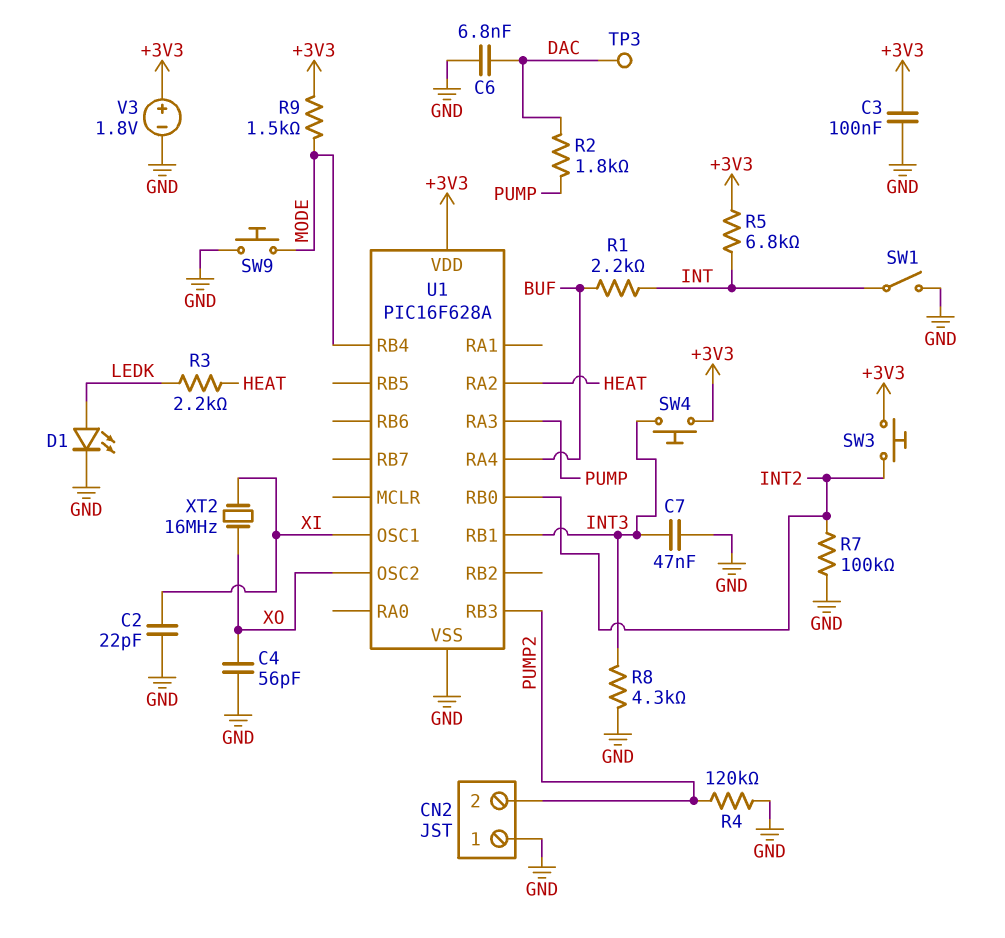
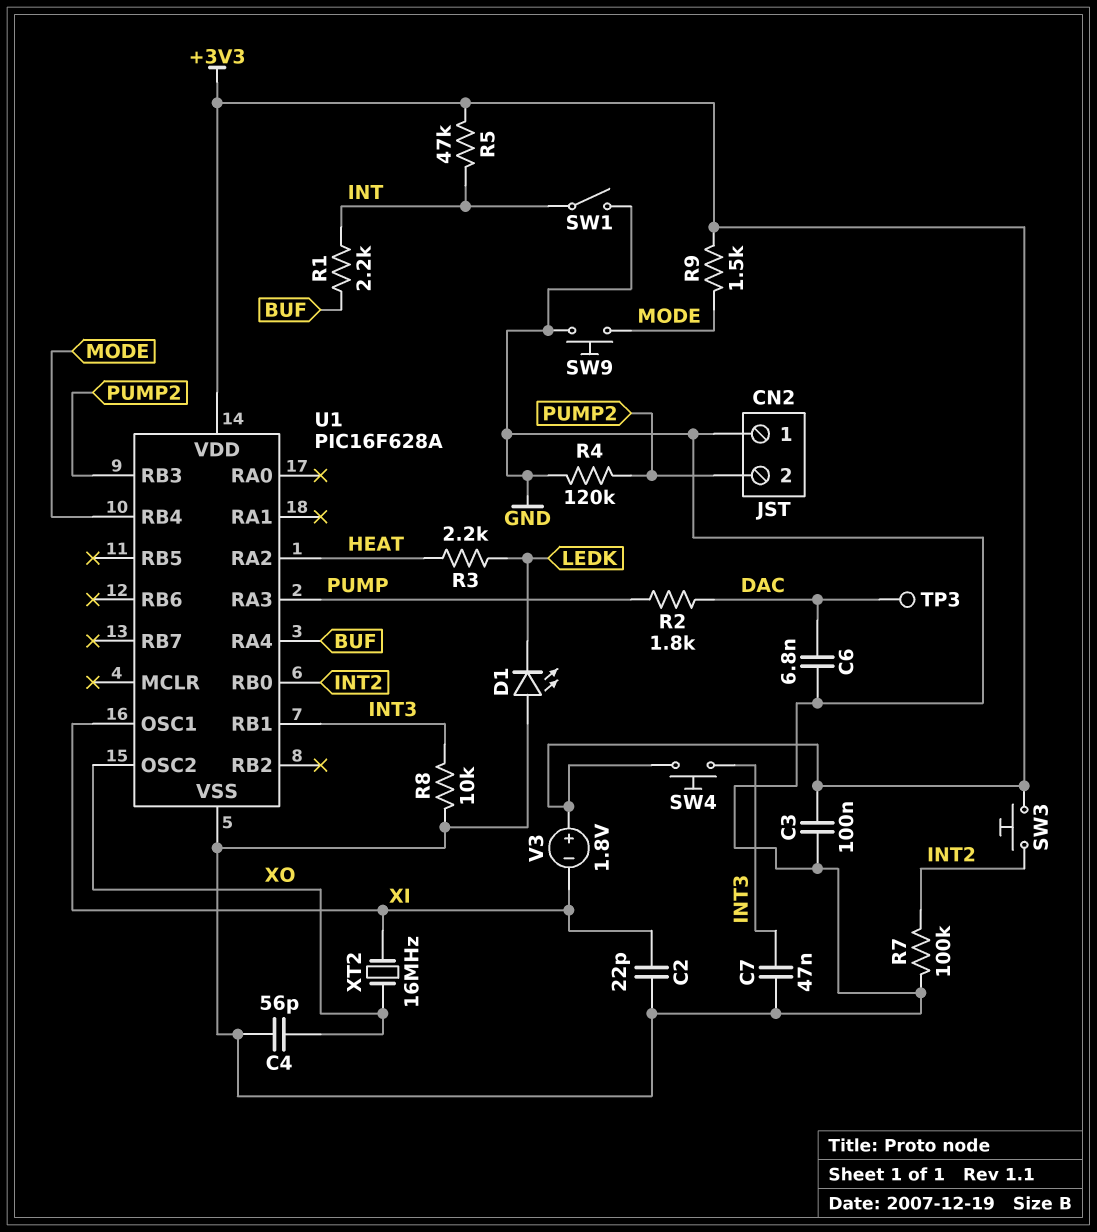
D1: LED (A LEDK, K GND) -> LED (A GND, K LEDK)
R5: 6.8k (+3V3, INT) -> 47k (+3V3, INT)
R8: 4.3k (GND, INT3) -> 10k (GND, INT3)
V3: 1.8V (plus +3V3, minus GND) -> 1.8V (plus +3V3, minus XI)

